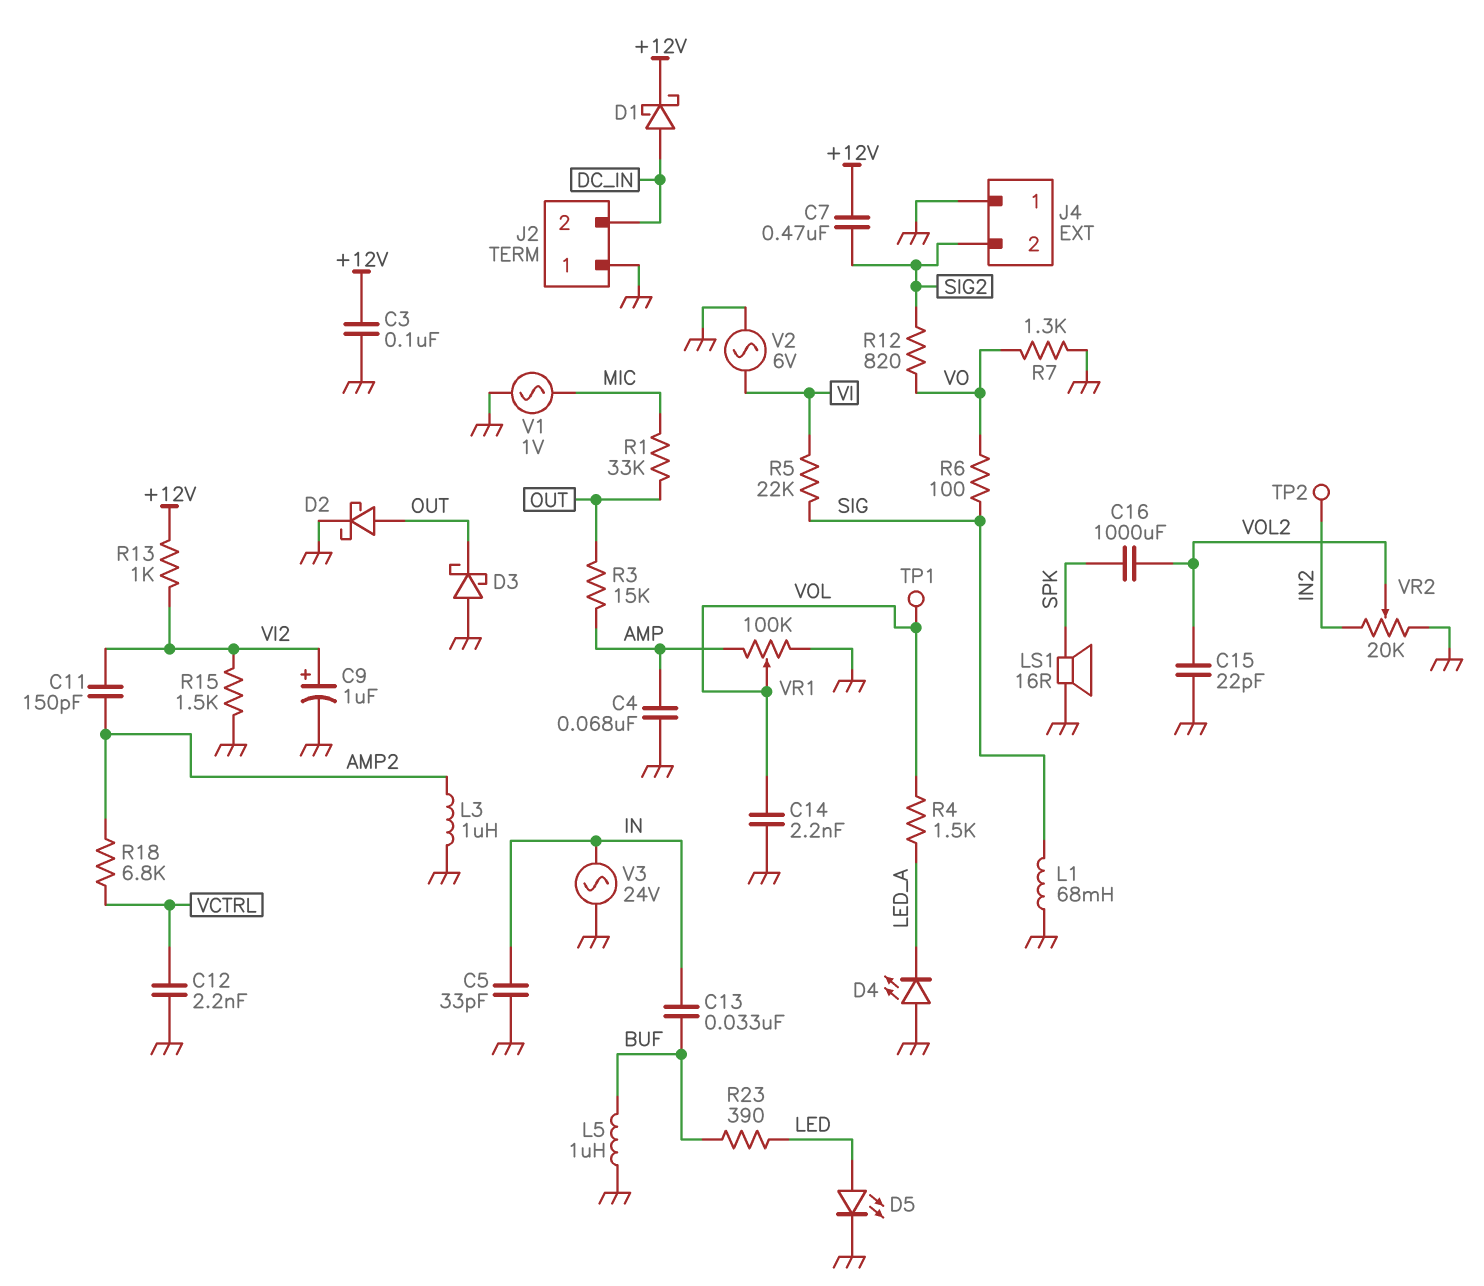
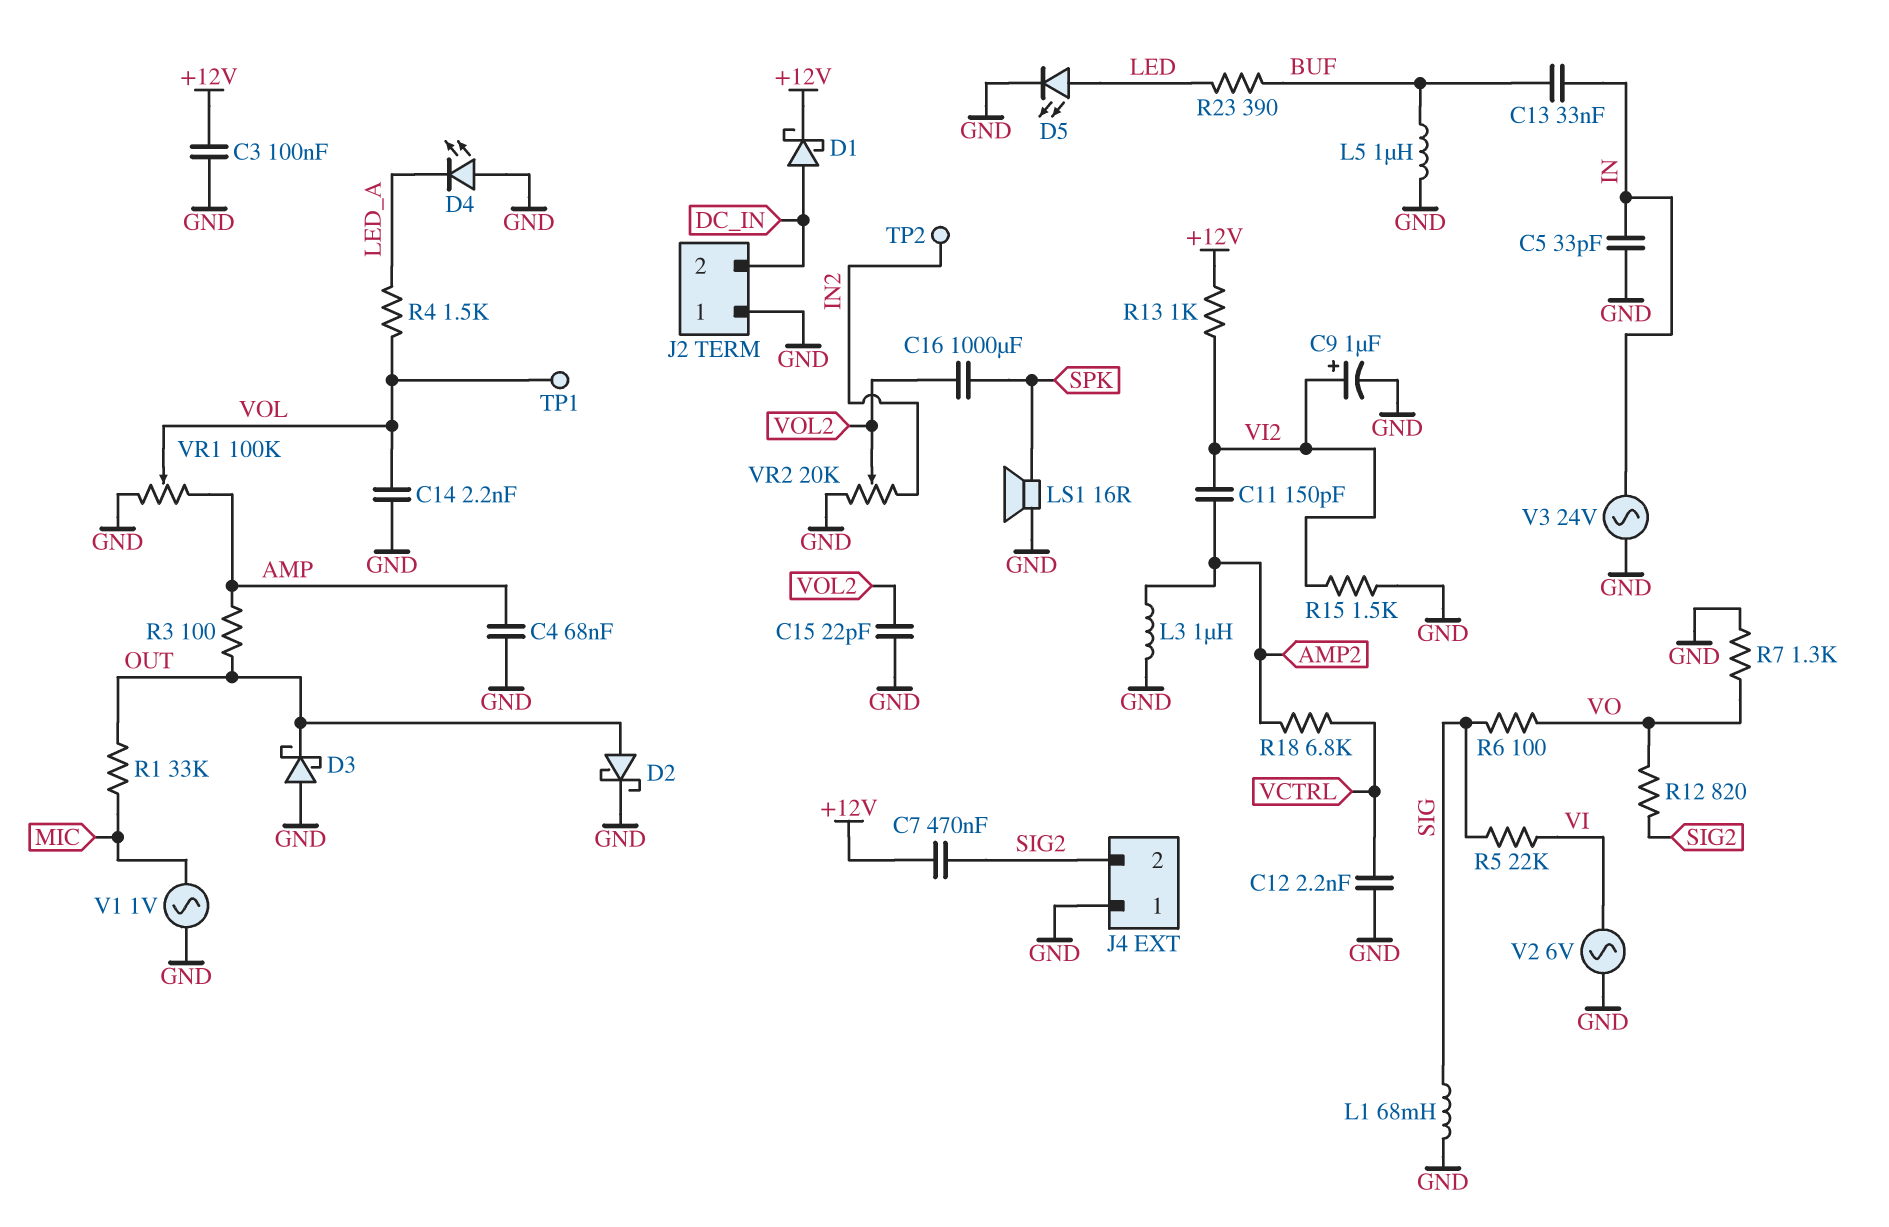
R3: 15k (AMP, OUT) -> 100 (AMP, OUT)

